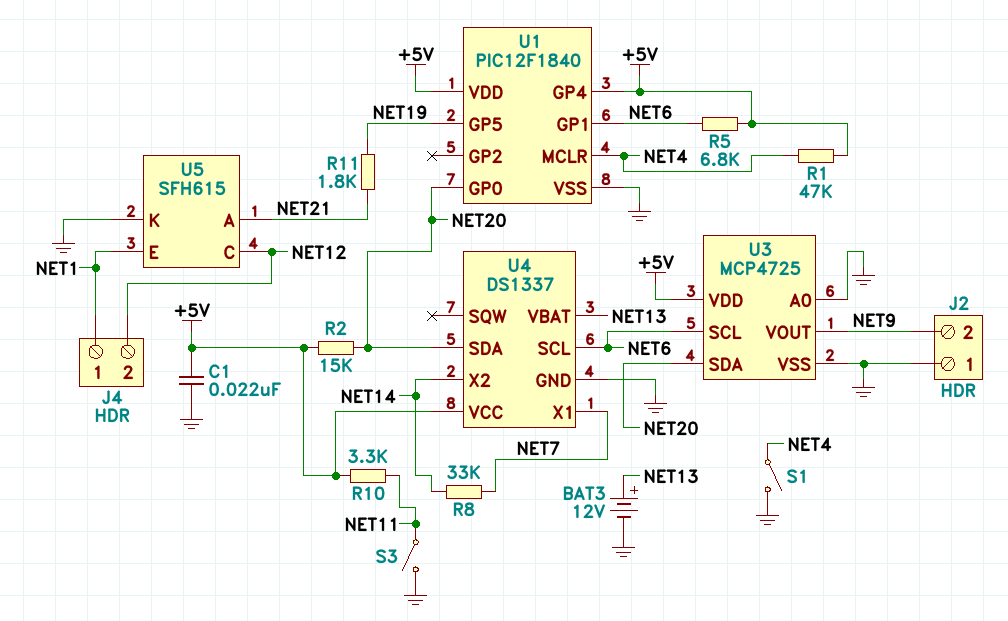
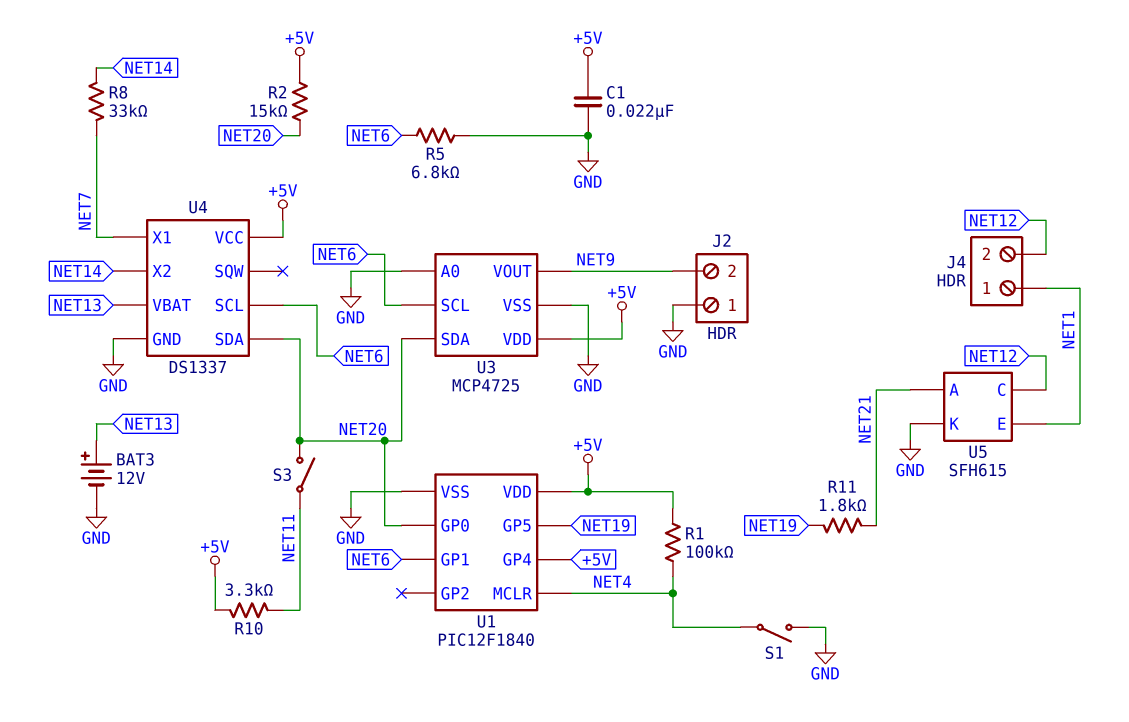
R1: 47k (+5V, NET4) -> 100k (+5V, NET4)
R5: 6.8k (+5V, NET6) -> 6.8k (GND, NET6)
S3: switch (GND, NET11) -> switch (NET11, NET20)

